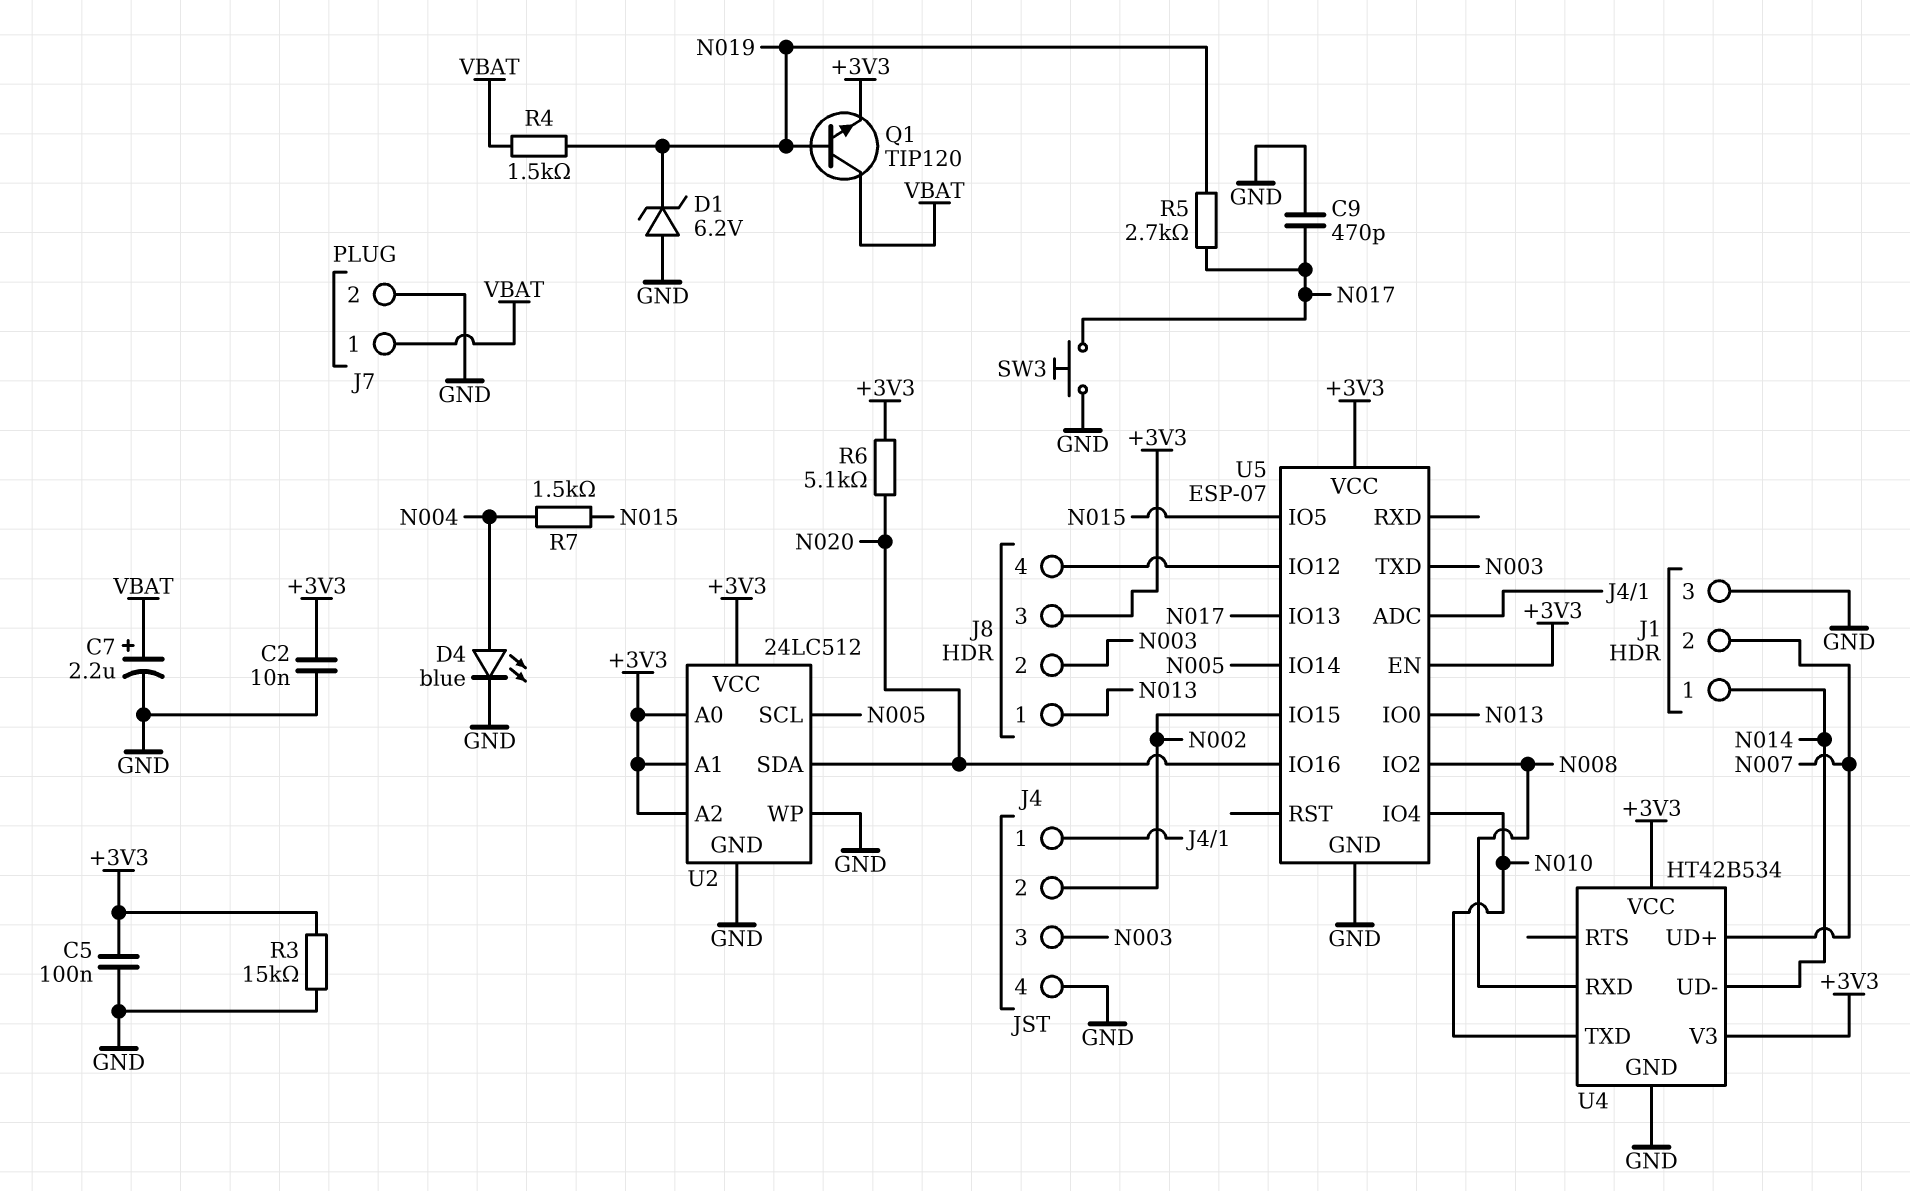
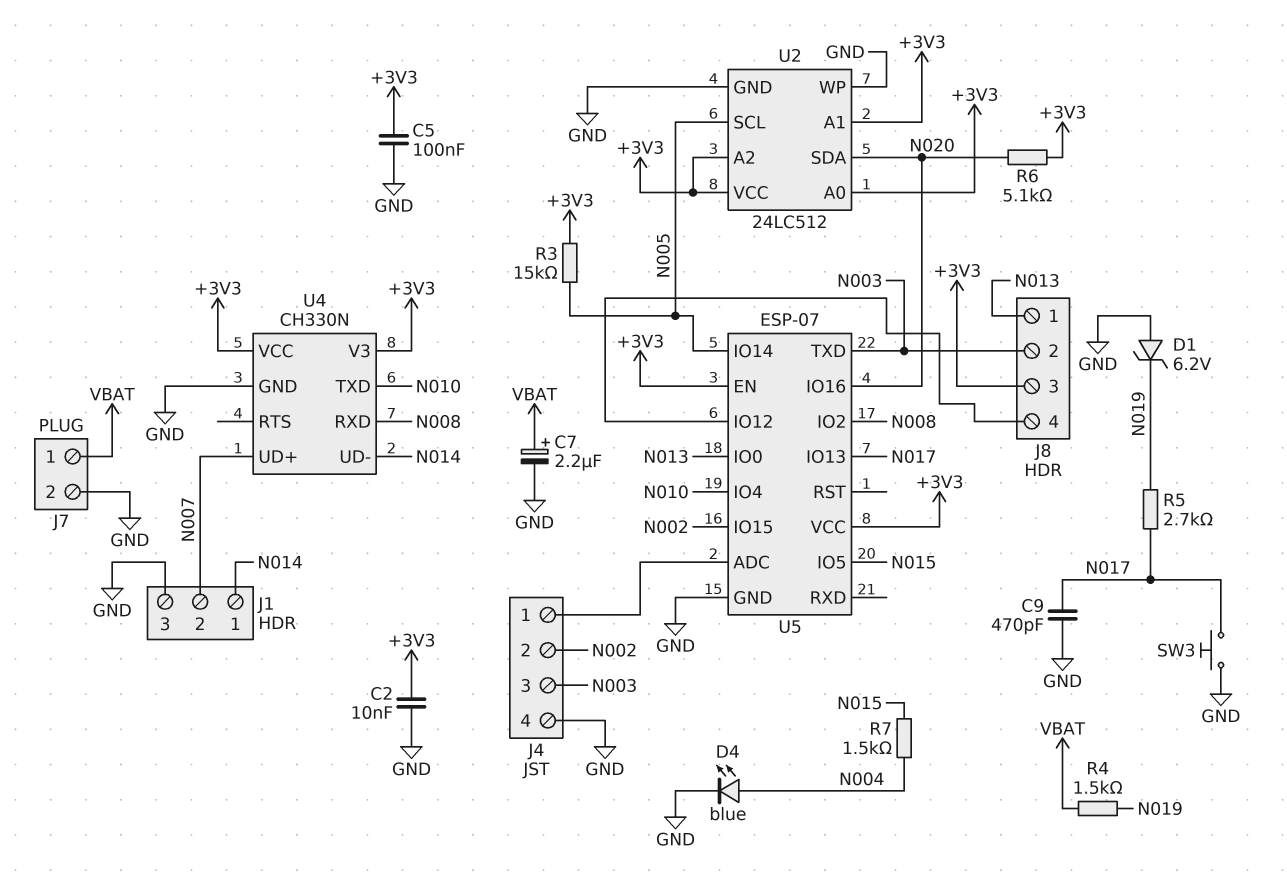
Q1: NPN TIP120 (B N019, C VBAT, E +3V3) -> none
R3: 15k (+3V3, GND) -> 15k (+3V3, N005)
U4: HT42B534 -> CH330N

